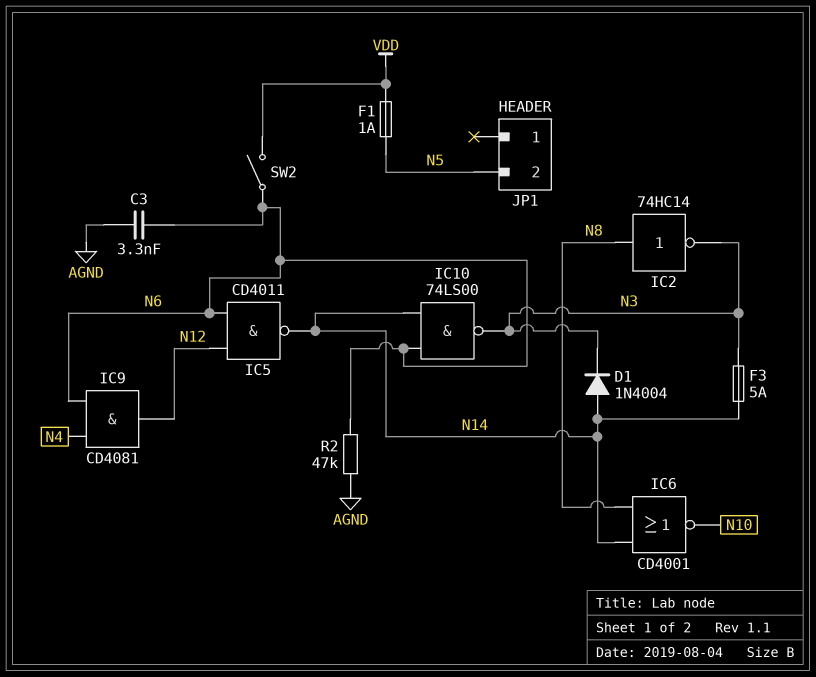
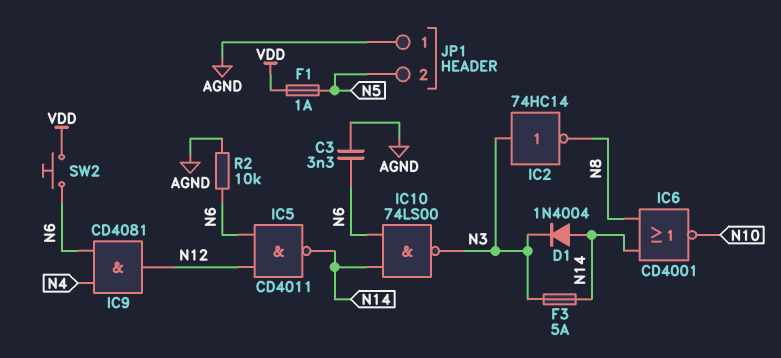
IC2: NOT 74HC14 (in N8, out N3) -> NOT 74HC14 (in N3, out N8)
JP1 pin 1: none -> AGND
R2: 47k (AGND, N6) -> 10k (AGND, N6)
SW2: switch (N6, VDD) -> button (N6, VDD)

